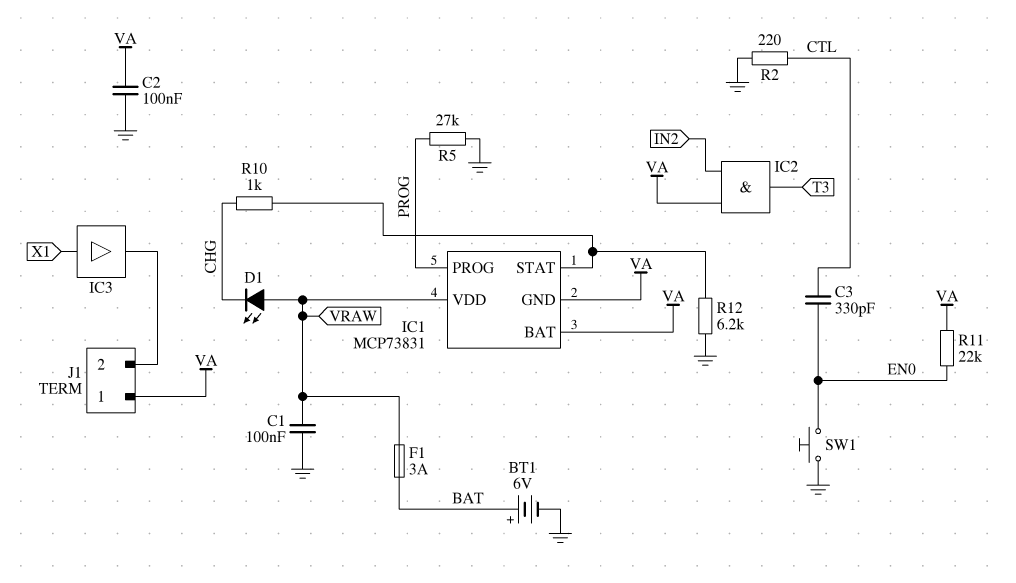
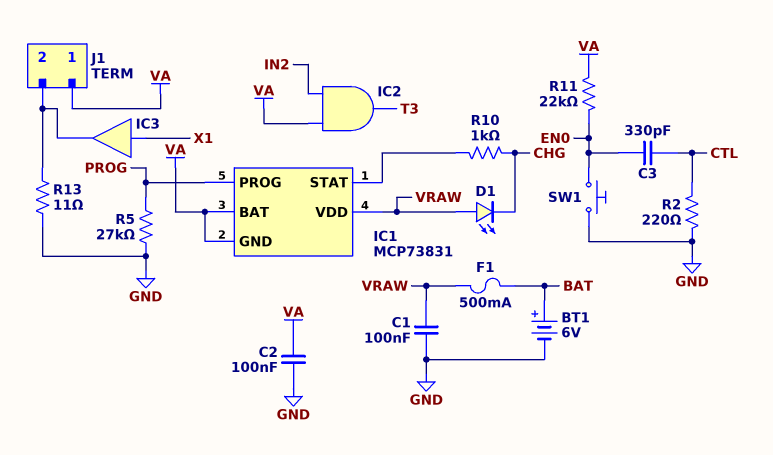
F1: 3A (BAT, VRAW) -> 500mA (BAT, VRAW)
R12: 6.2k (GND, IC1/STAT) -> none
R13: none -> 11 (GND, J1/2)

